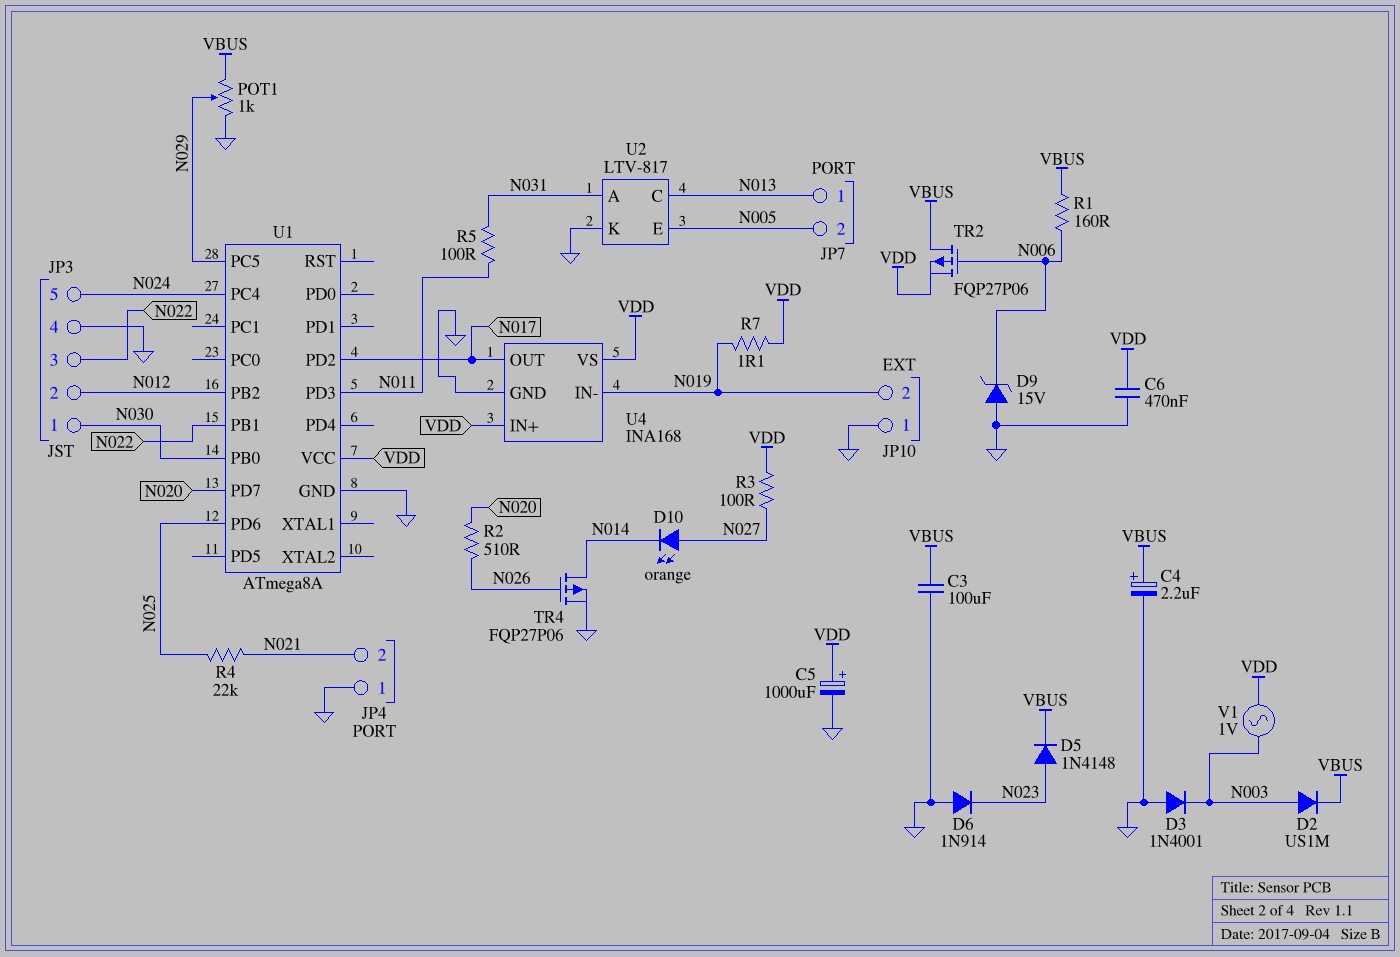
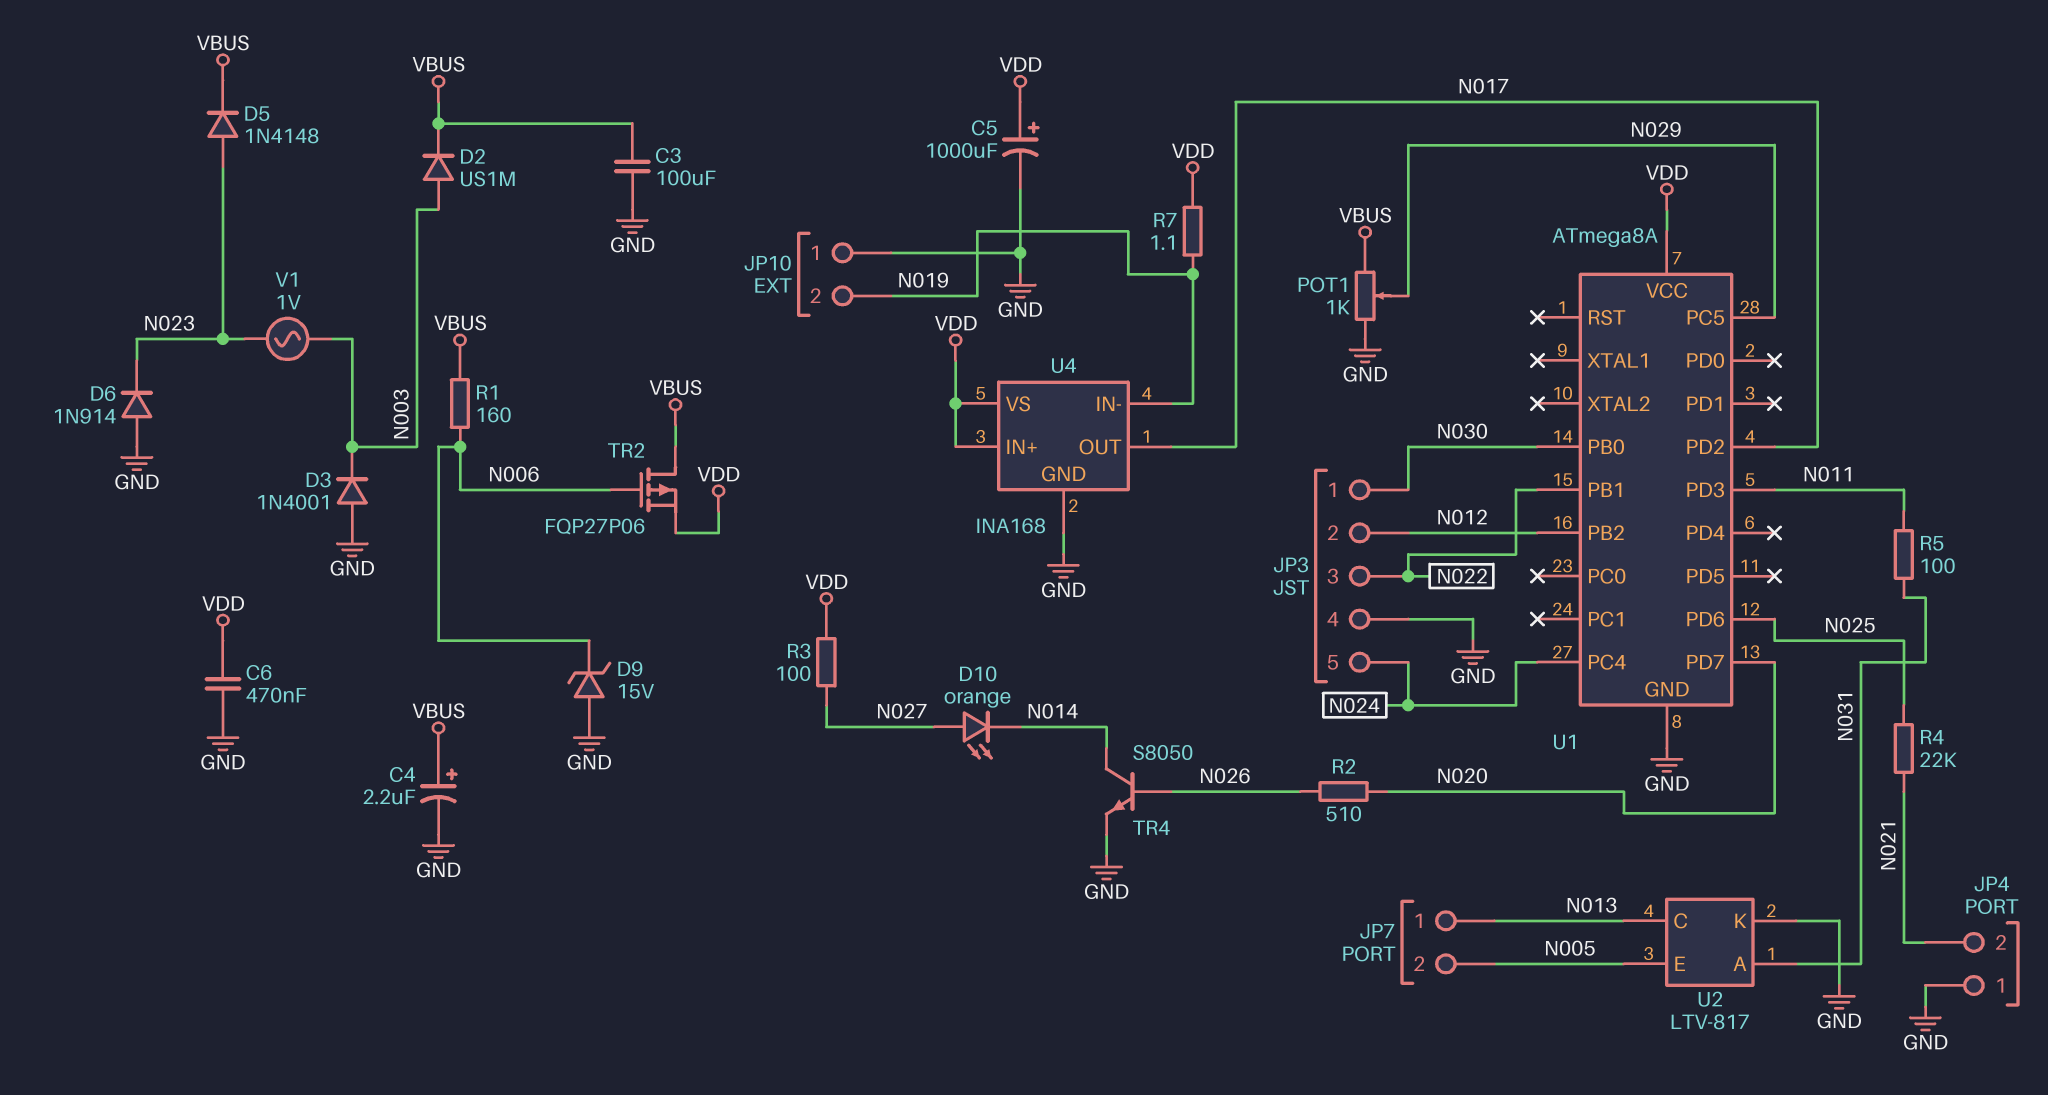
TR4: PMOS FQP27P06 (G N026, D N014, S GND) -> NPN S8050 (B N026, C N014, E GND)
V1: AC 1V (N003, VDD) -> AC 1V (N003, N023)

